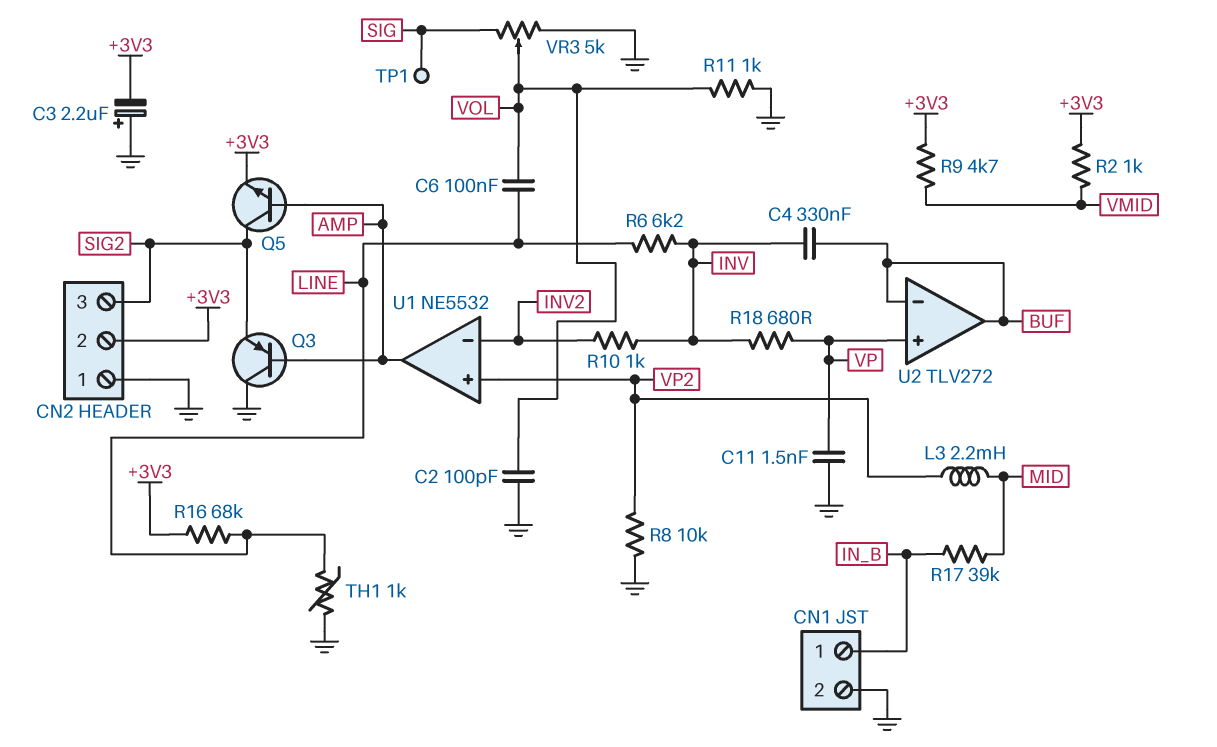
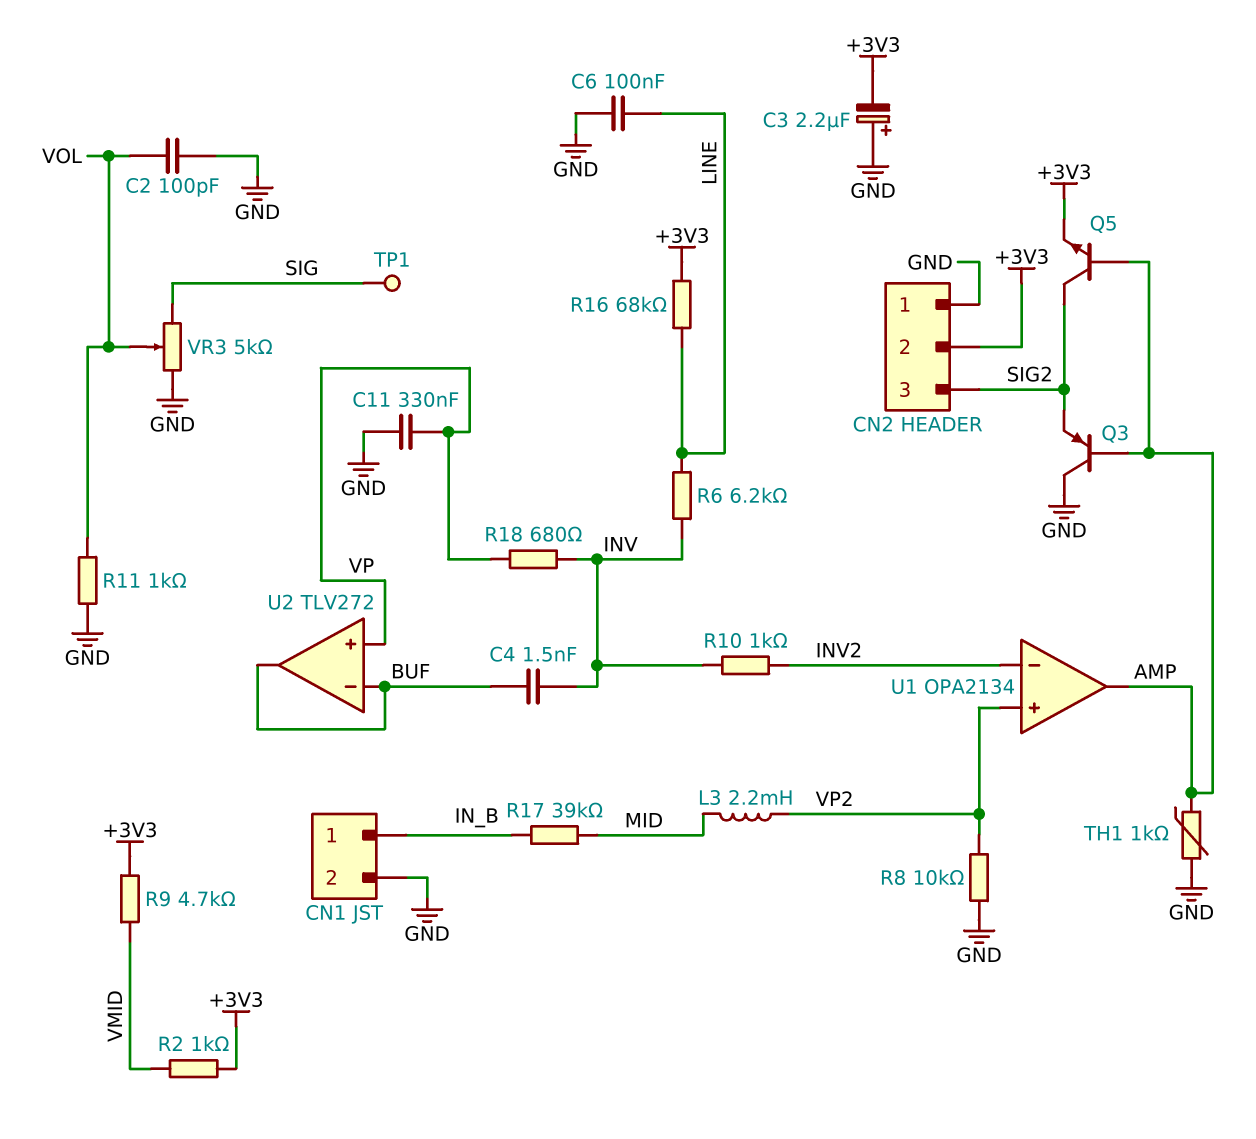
C4: 330nF (BUF, INV) -> 1.5nF (BUF, INV)
C6: 100nF (LINE, VOL) -> 100nF (GND, LINE)
C11: 1.5nF (GND, VP) -> 330nF (GND, VP)
TH1: 1k (GND, LINE) -> 1k (AMP, GND)
U1: NE5532 -> OPA2134

